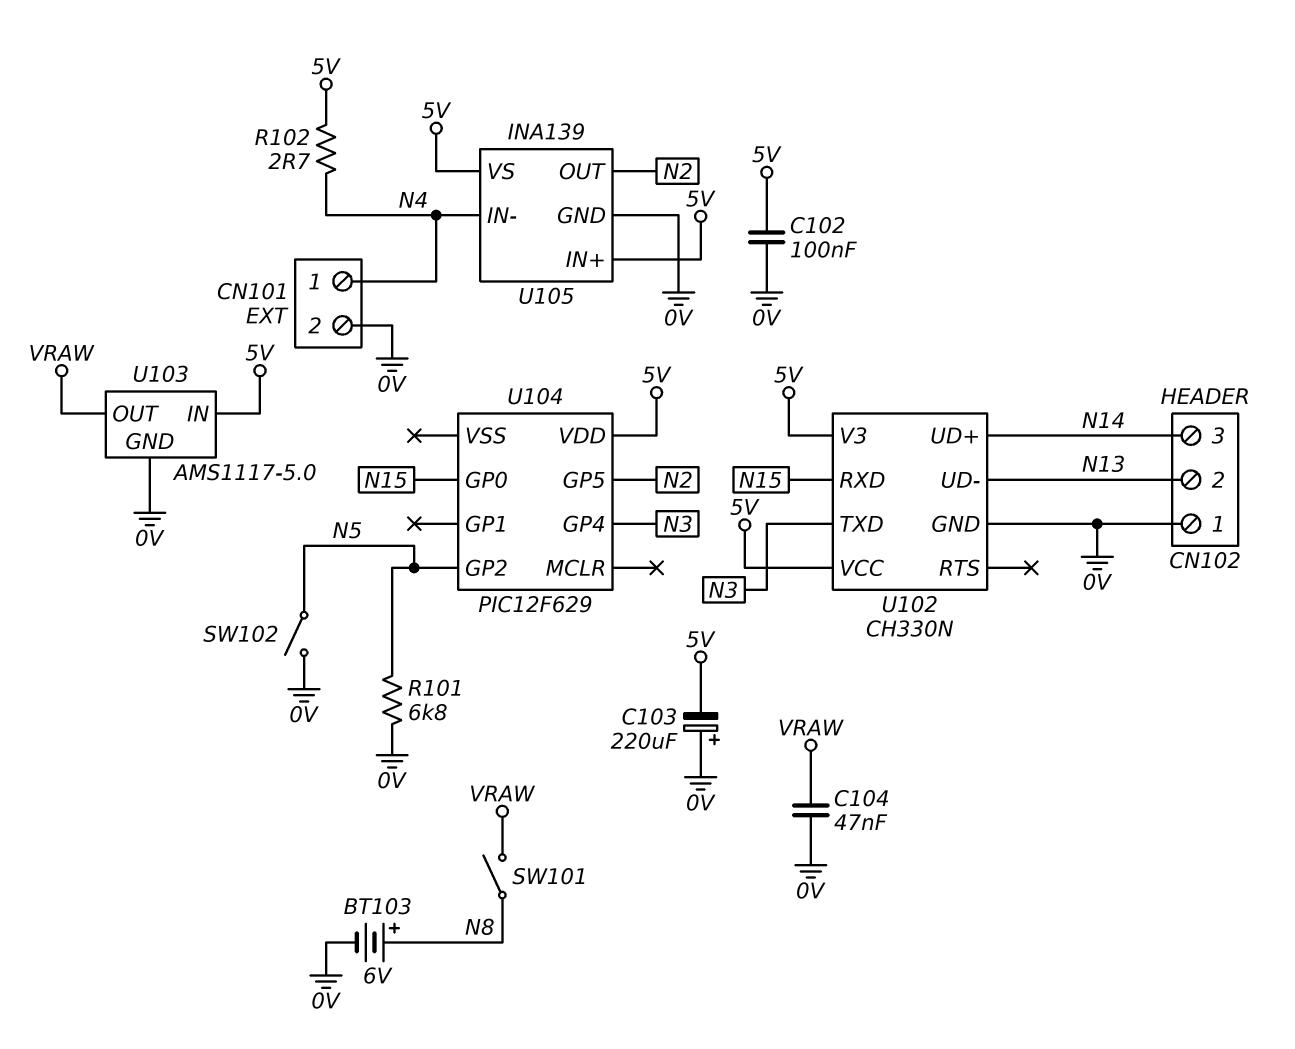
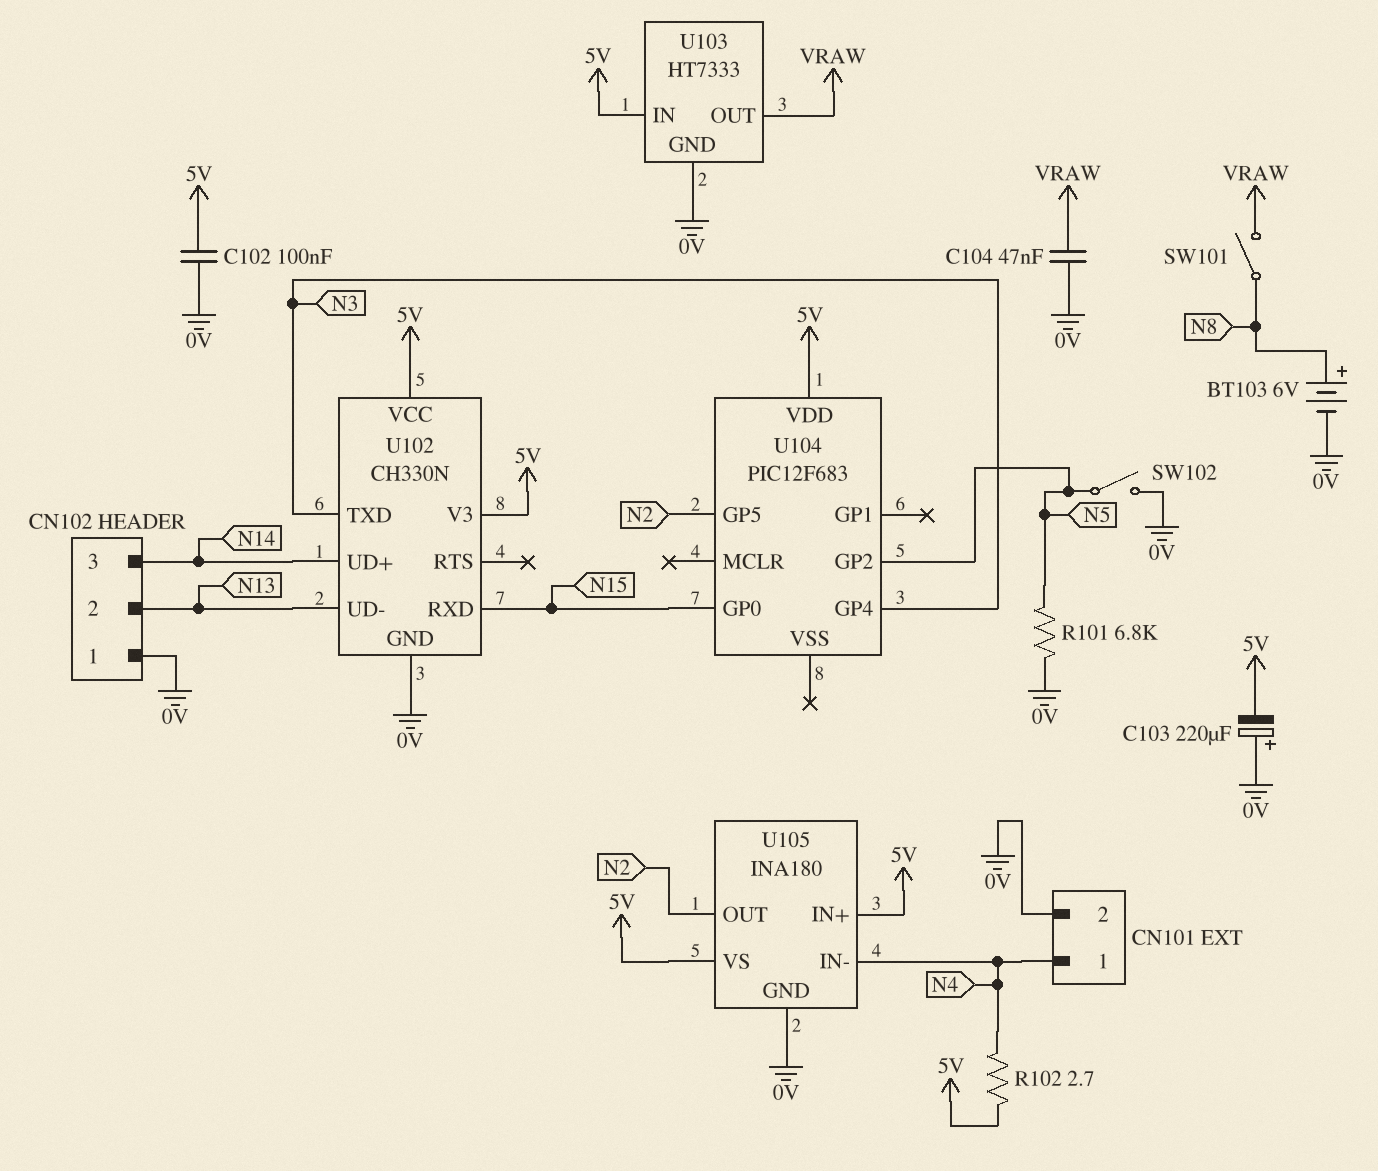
U103: AMS1117-5.0 -> HT7333
U104: PIC12F629 -> PIC12F683
U105: INA139 -> INA180

